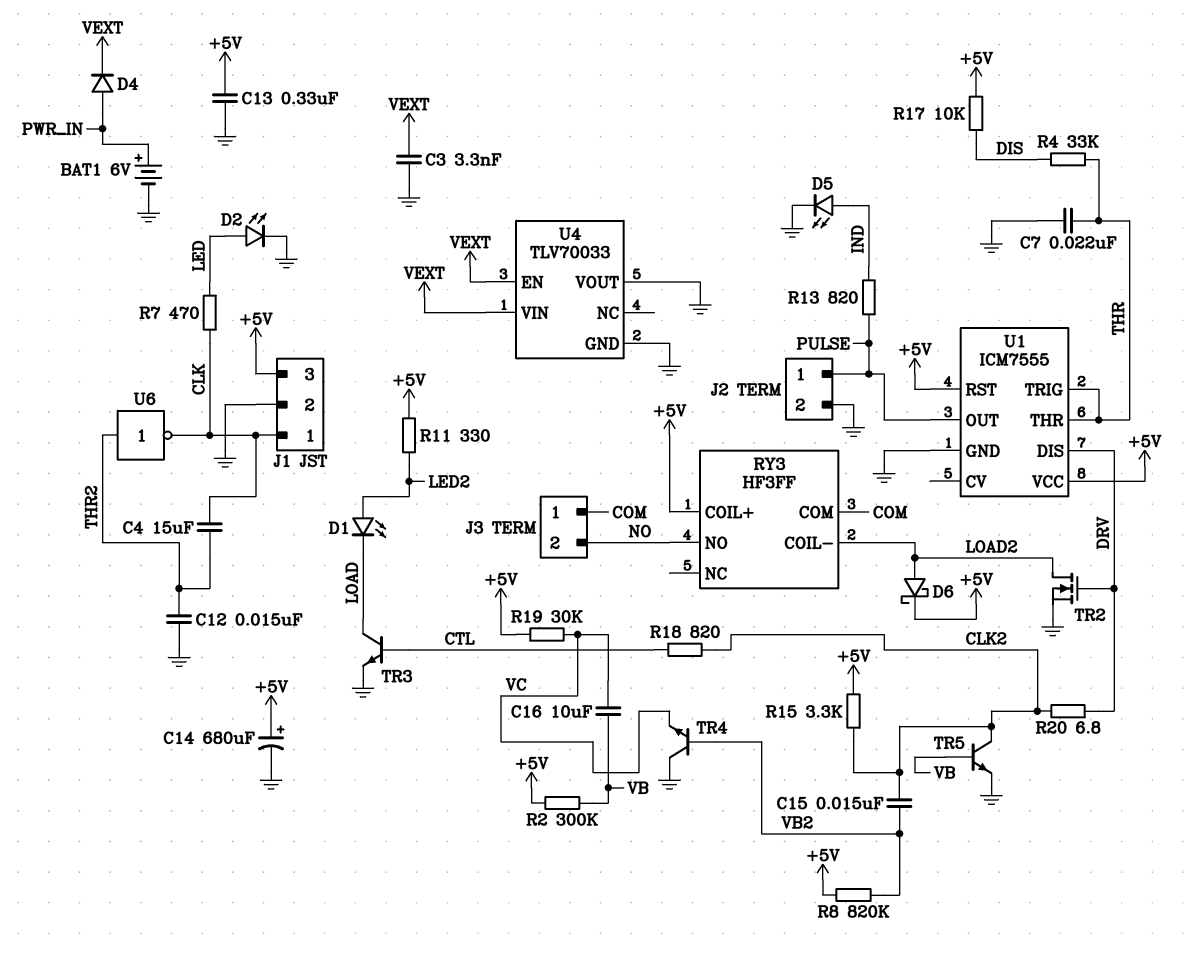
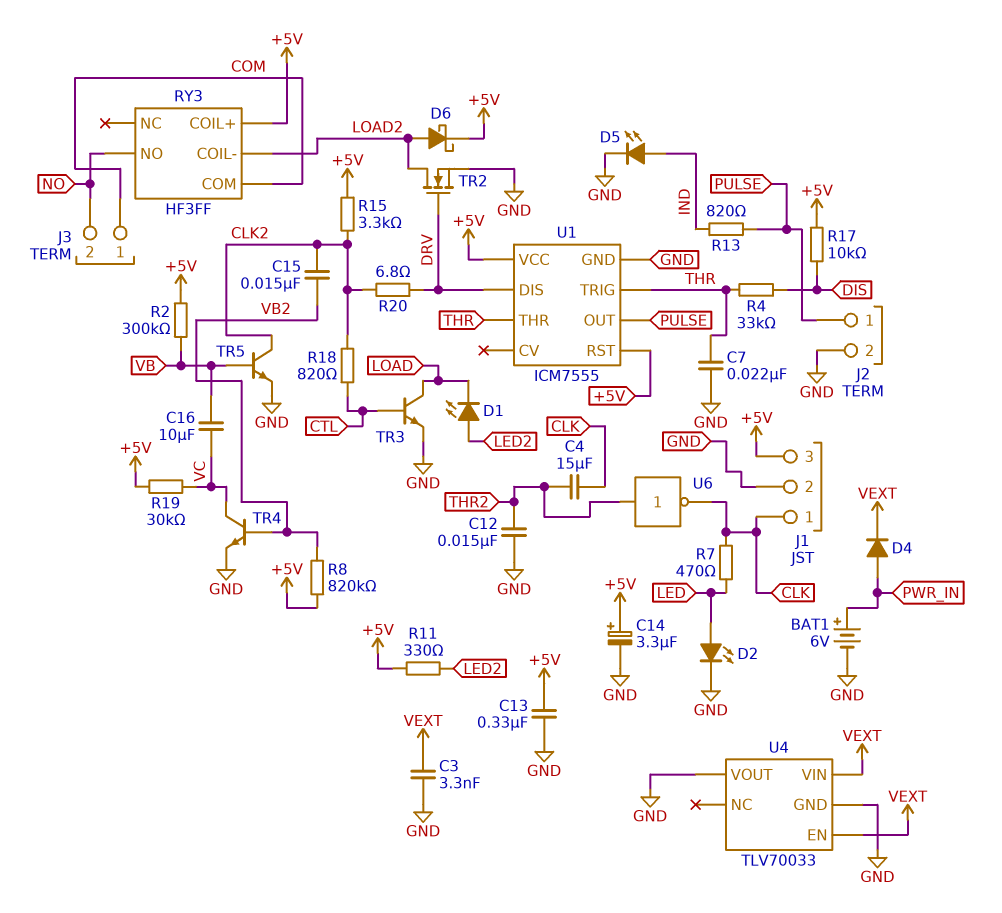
C14: 680uF (plus +5V, minus GND) -> 3.3uF (plus +5V, minus GND)
TR4: NPN (B VB2, C GND, E VC) -> NPN (B VB2, C VC, E GND)

